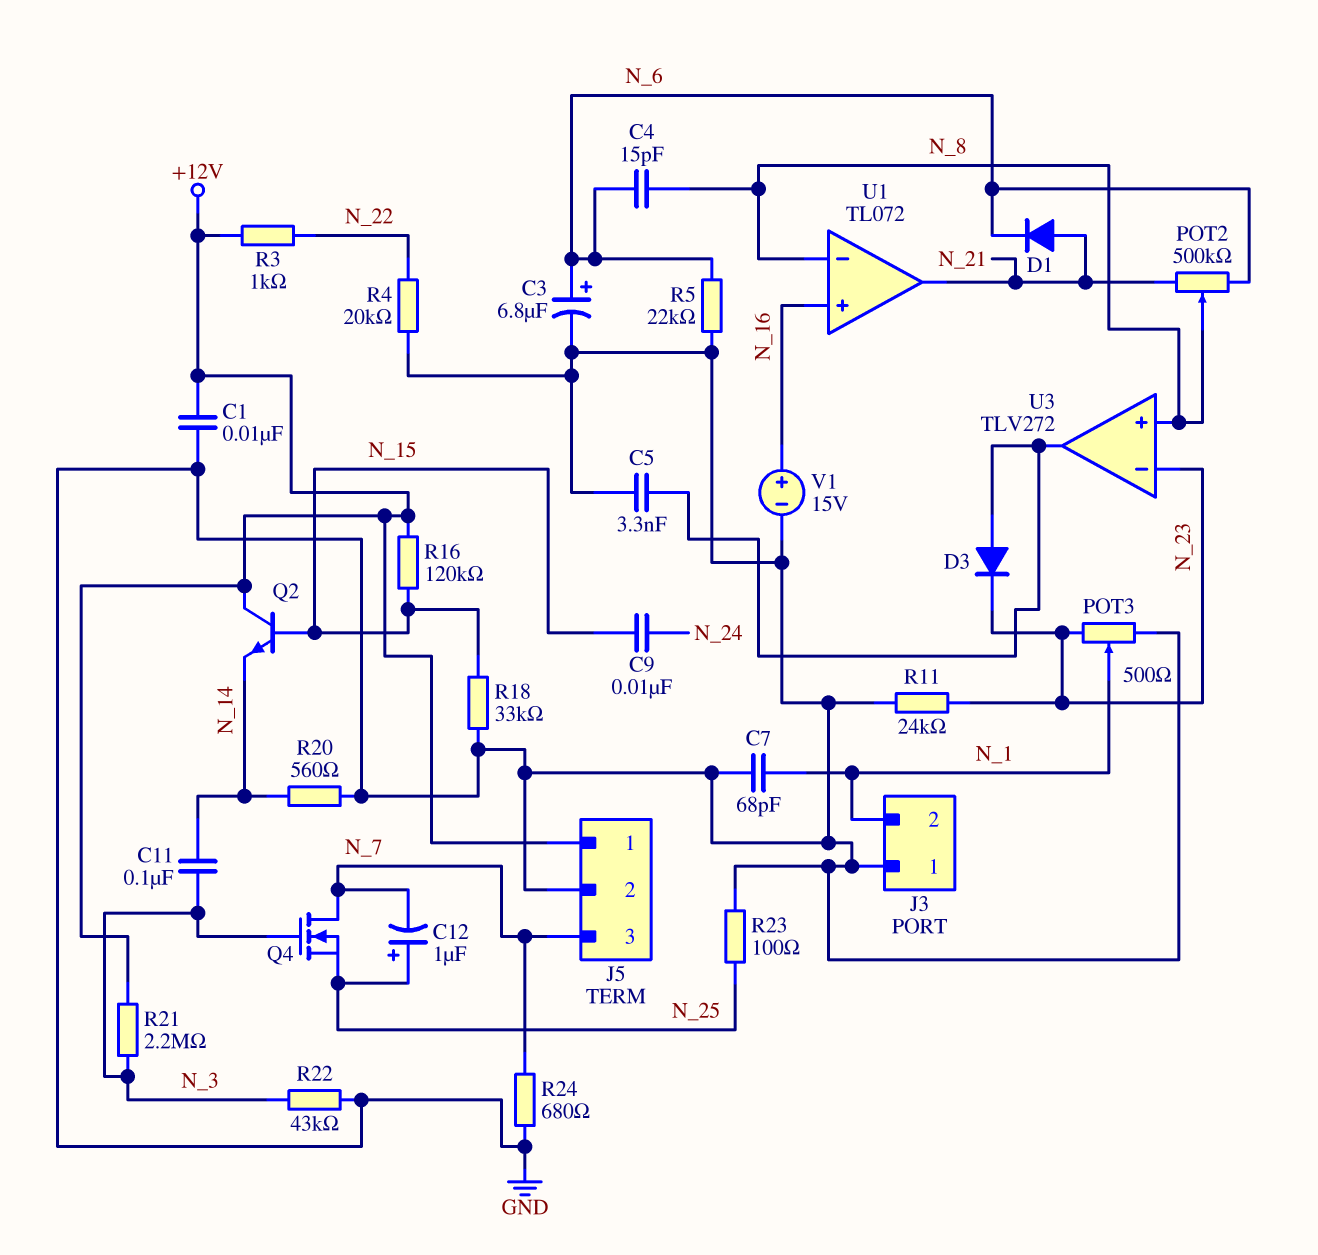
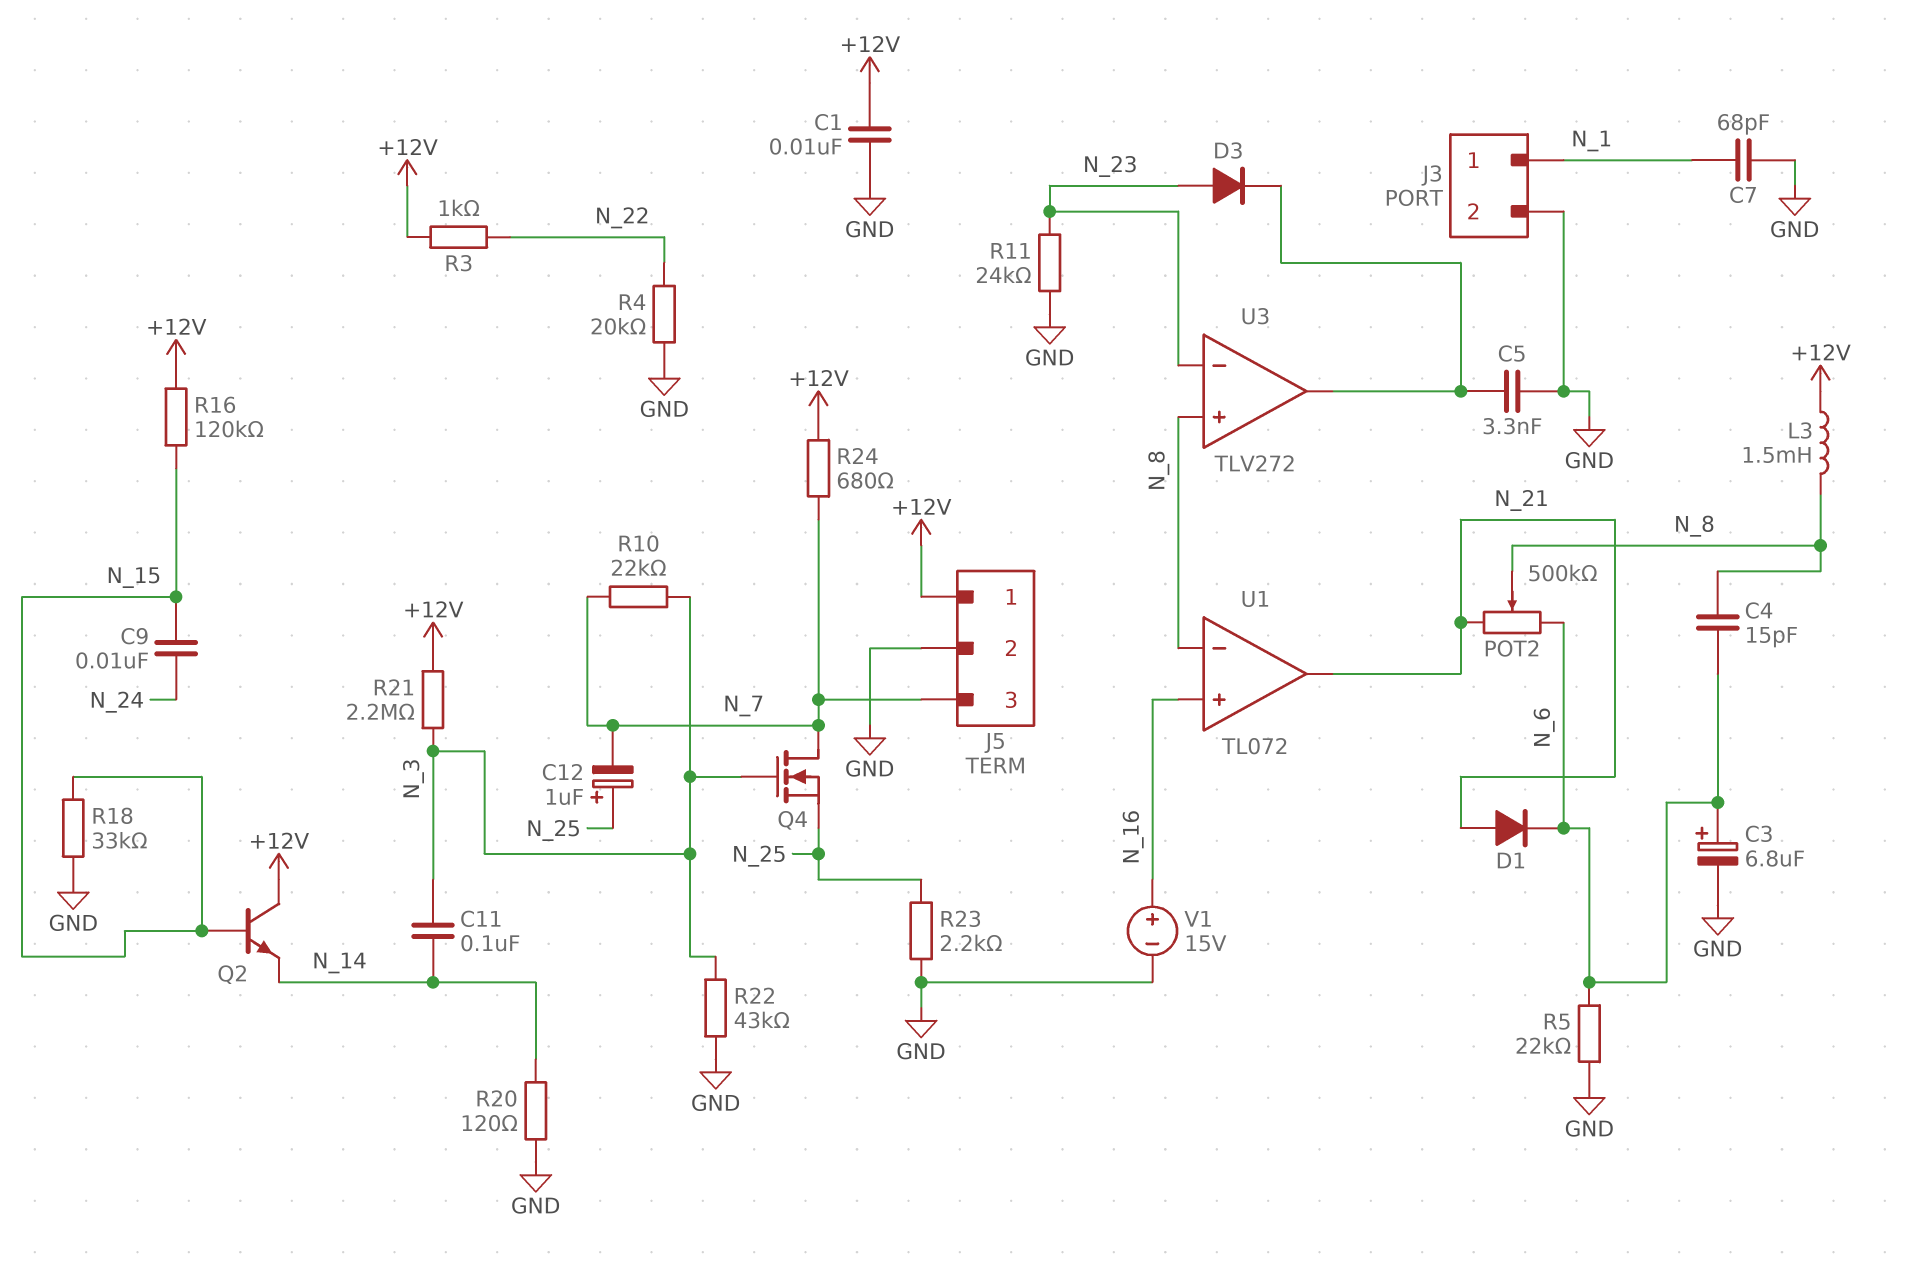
D3: diode (A U3/out, K N_23) -> diode (A N_23, K U3/out)
J3 pin 1: GND -> N_1
J3 pin 2: N_1 -> GND
L3: none -> 1.5mH (+12V, N_8)
POT3: 500 (GND, N_23, wiper N_1) -> none
R10: none -> 22k (N_3, N_7)
R20: 560 (GND, N_14) -> 120 (GND, N_14)
R23: 100 (GND, N_25) -> 2.2k (GND, N_25)
R24: 680 (GND, N_7) -> 680 (+12V, N_7)

